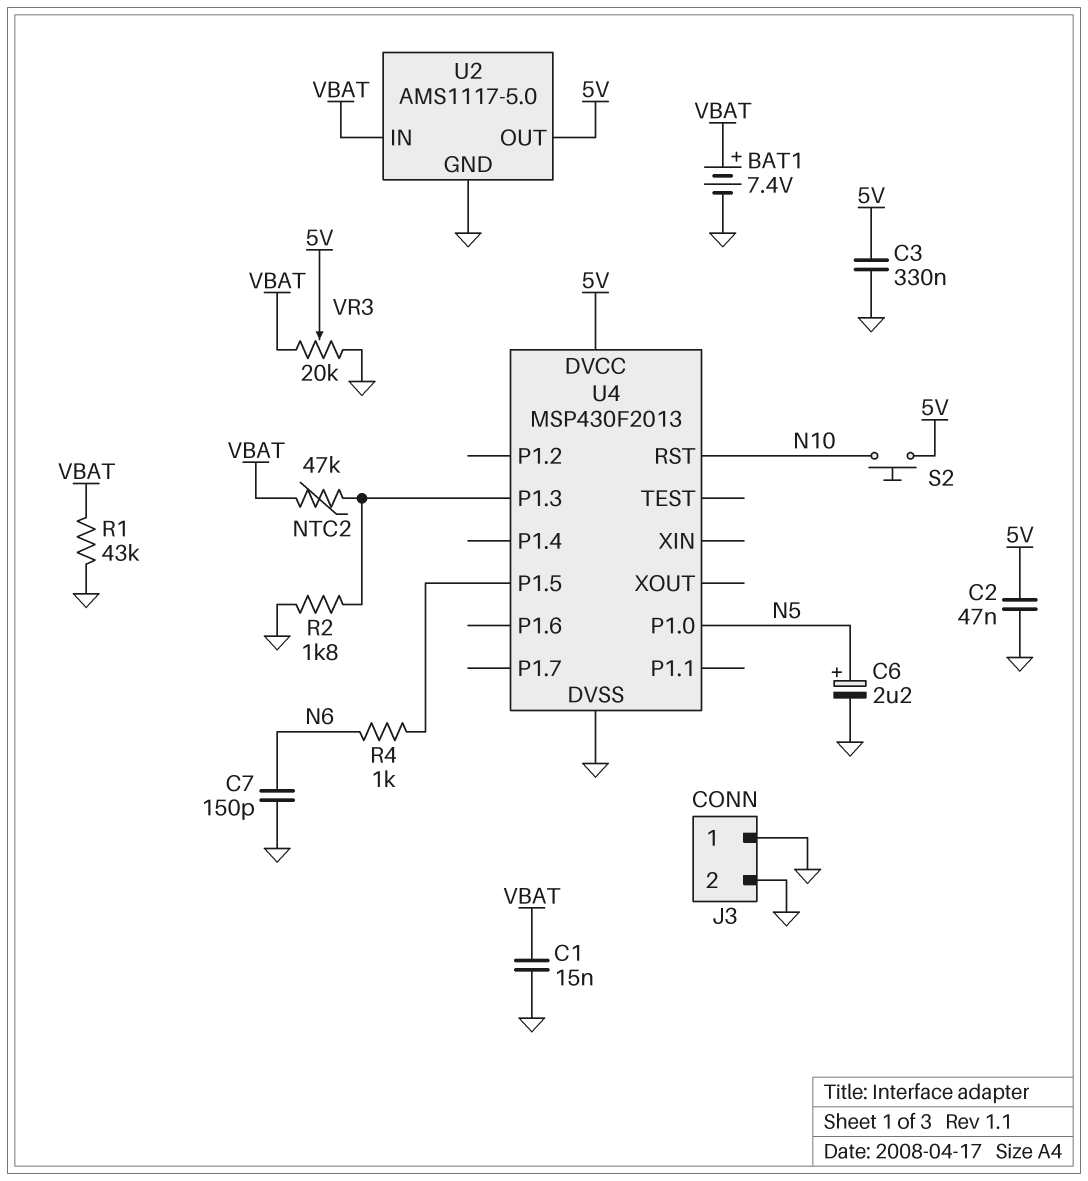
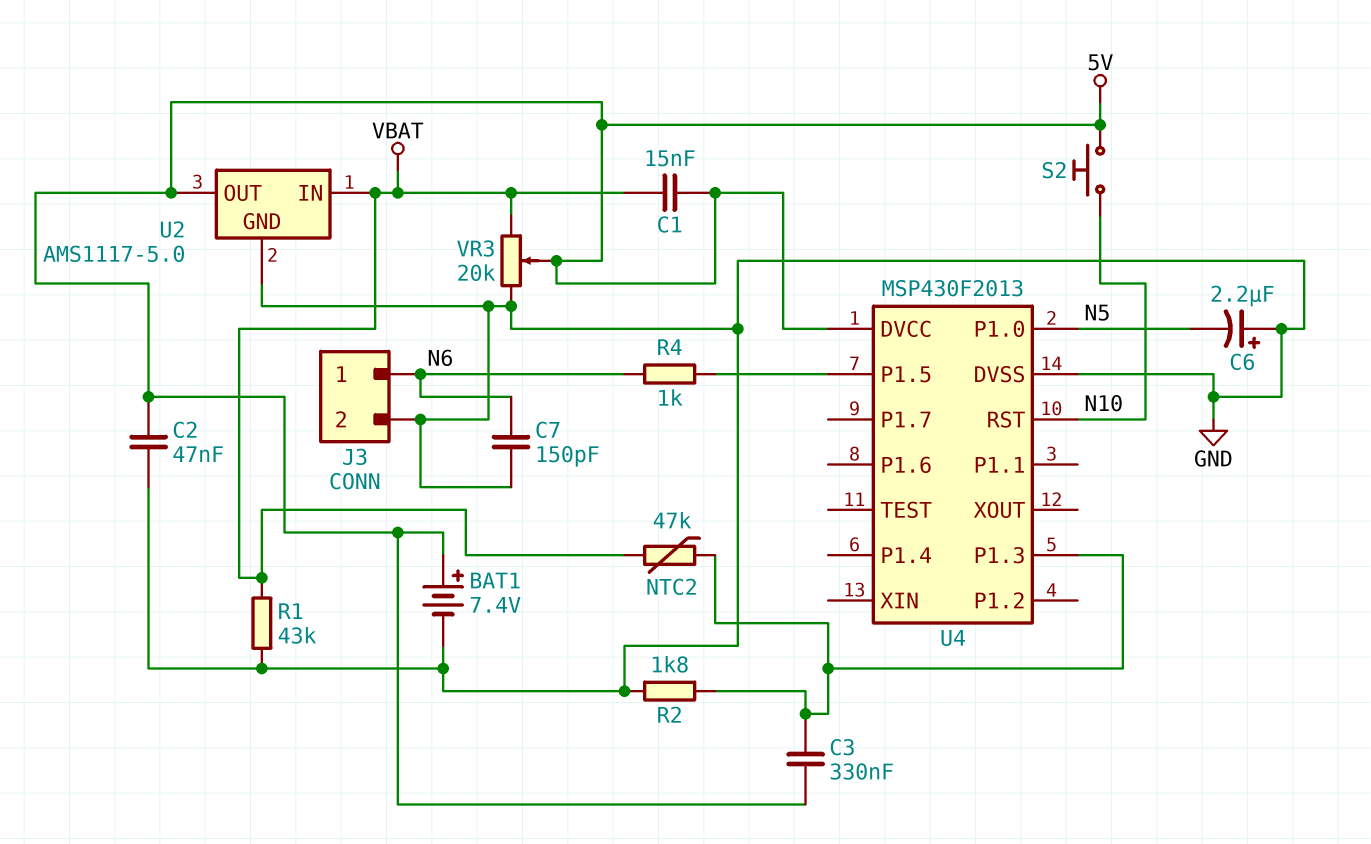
BAT1: 7.4V (plus VBAT, minus GND) -> 7.4V (plus 5V, minus GND)
C1: 15nF (GND, VBAT) -> 15nF (5V, VBAT)
C3: 330nF (5V, GND) -> 330nF (5V, U4/P1.3)
C6: 2.2uF (plus N5, minus GND) -> 2.2uF (plus GND, minus N5)
J3 pin 1: GND -> N6

